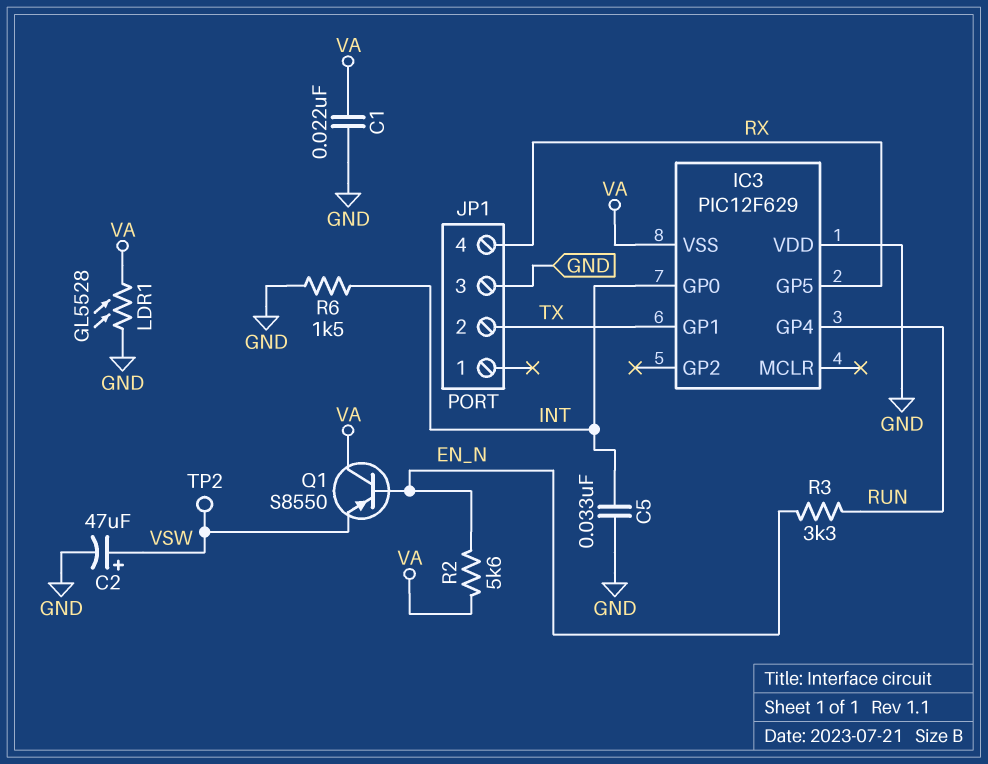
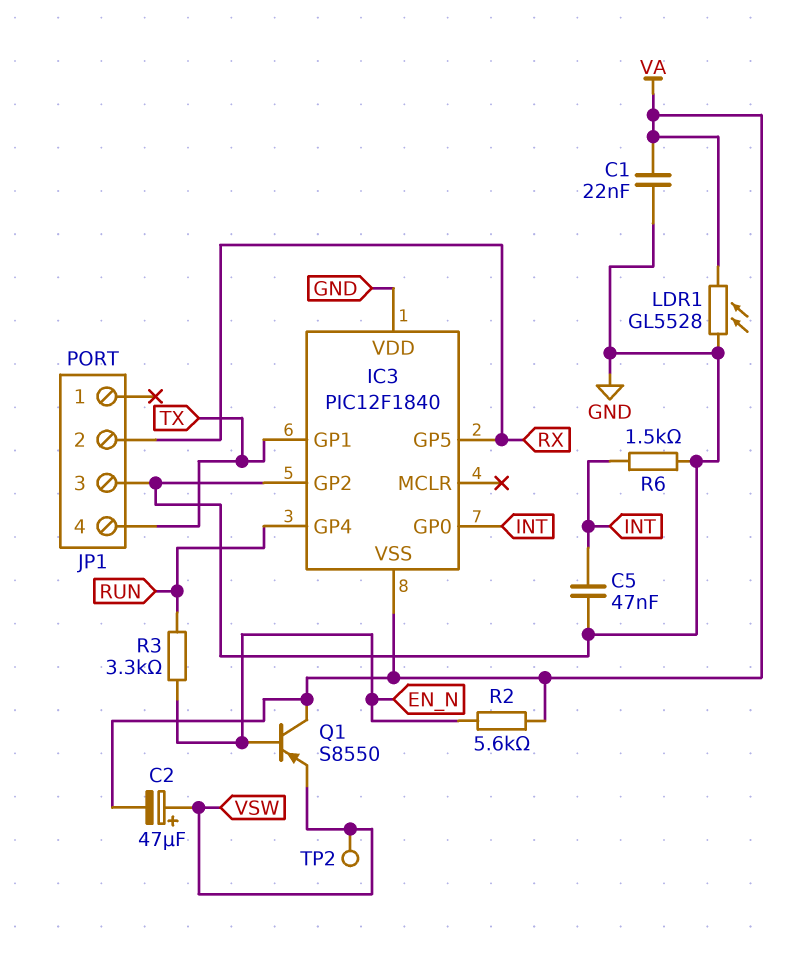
C2: 47uF (plus VSW, minus GND) -> 47uF (plus VSW, minus VA)
C5: 33nF (GND, INT) -> 47nF (GND, INT)
IC3: PIC12F629 -> PIC12F1840
IC3 pin GP2: none -> GND
JP1 pin 2: TX -> RX
JP1 pin 4: RX -> TX

